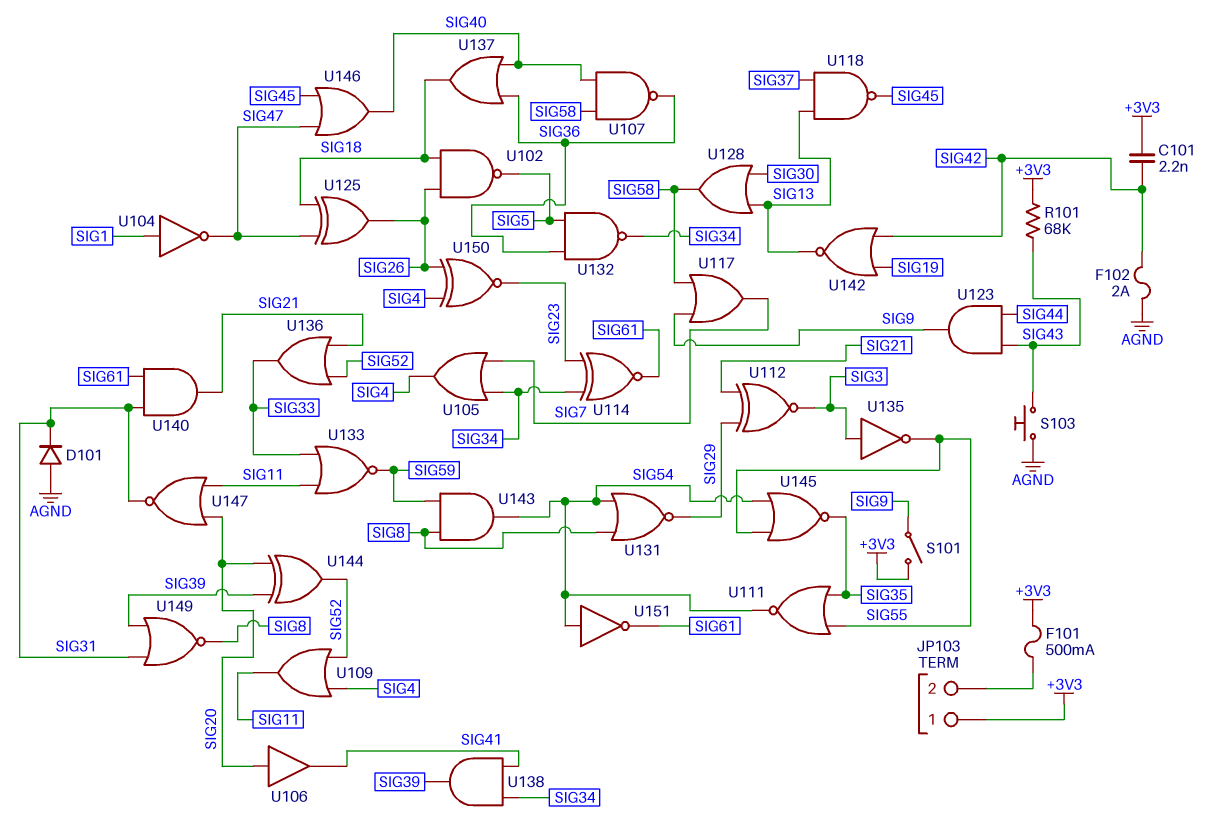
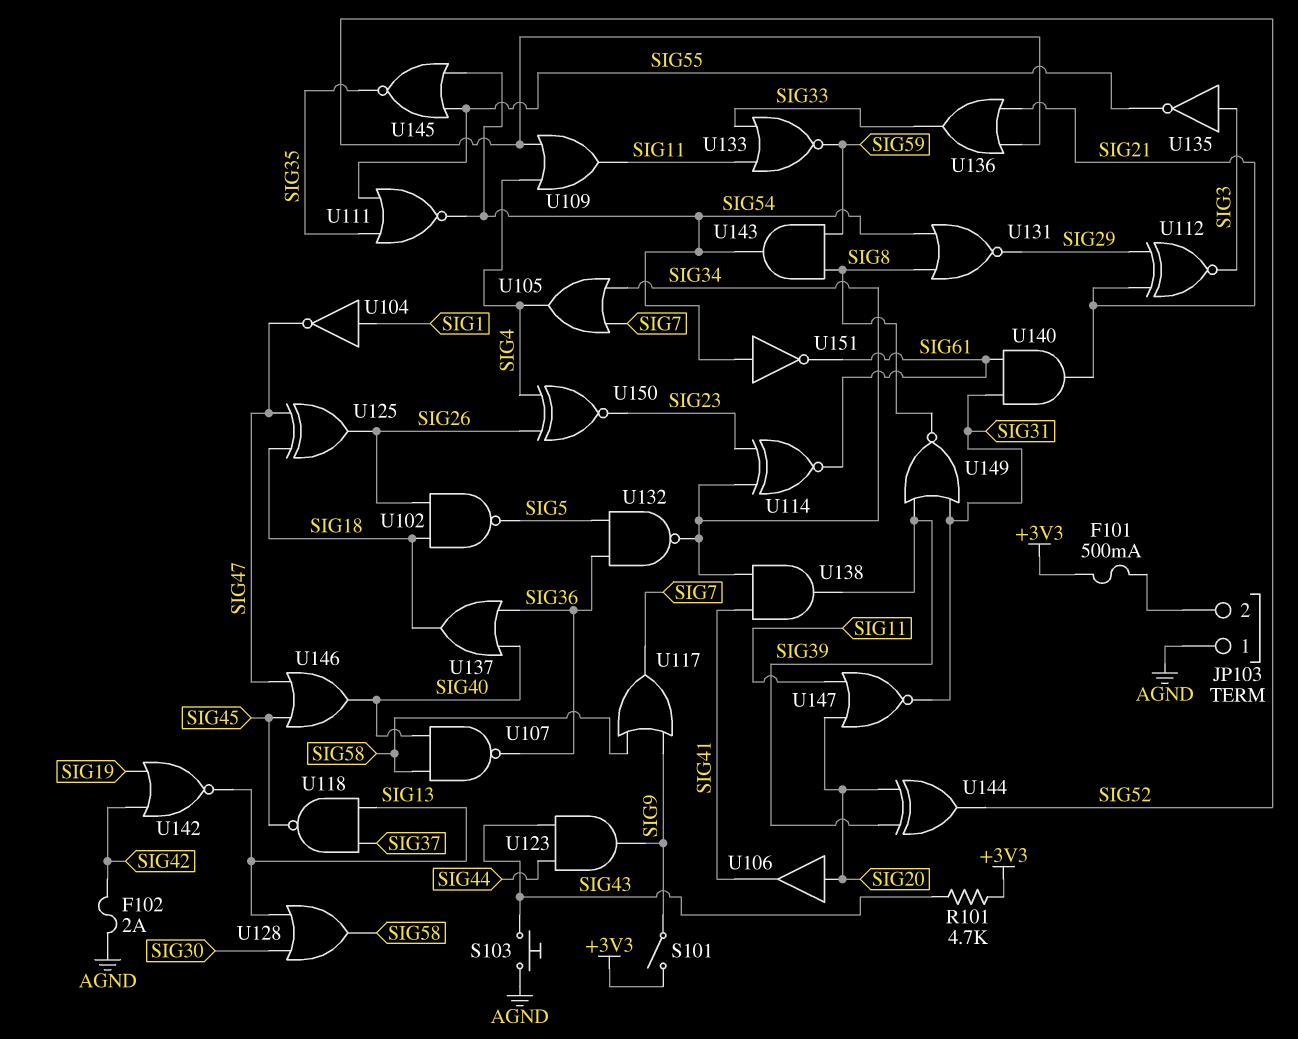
C101: 2.2nF (+3V3, SIG42) -> none
D101: diode (A AGND, K SIG31) -> none
JP103 pin 1: +3V3 -> AGND
R101: 68k (+3V3, SIG43) -> 4.7k (+3V3, SIG43)

